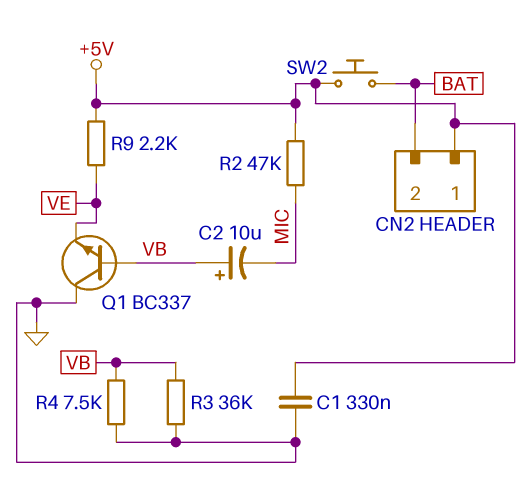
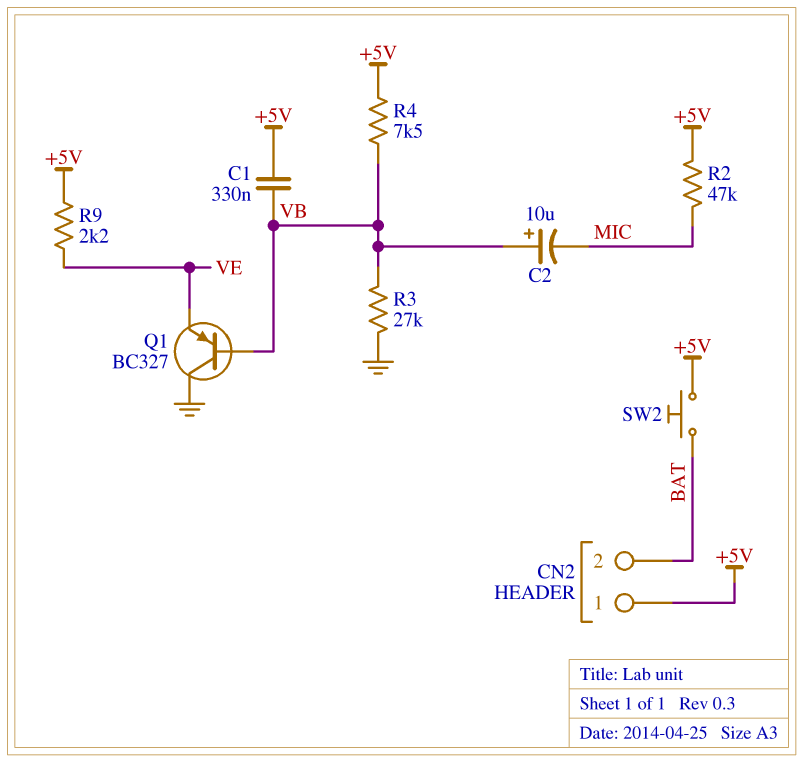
C1: 330nF (+5V, GND) -> 330nF (+5V, VB)
Q1: NPN BC337 (B VB, C GND, E VE) -> PNP BC327 (B VB, C GND, E VE)
R3: 36k (GND, VB) -> 27k (GND, VB)
R4: 7.5k (GND, VB) -> 7.5k (+5V, VB)

